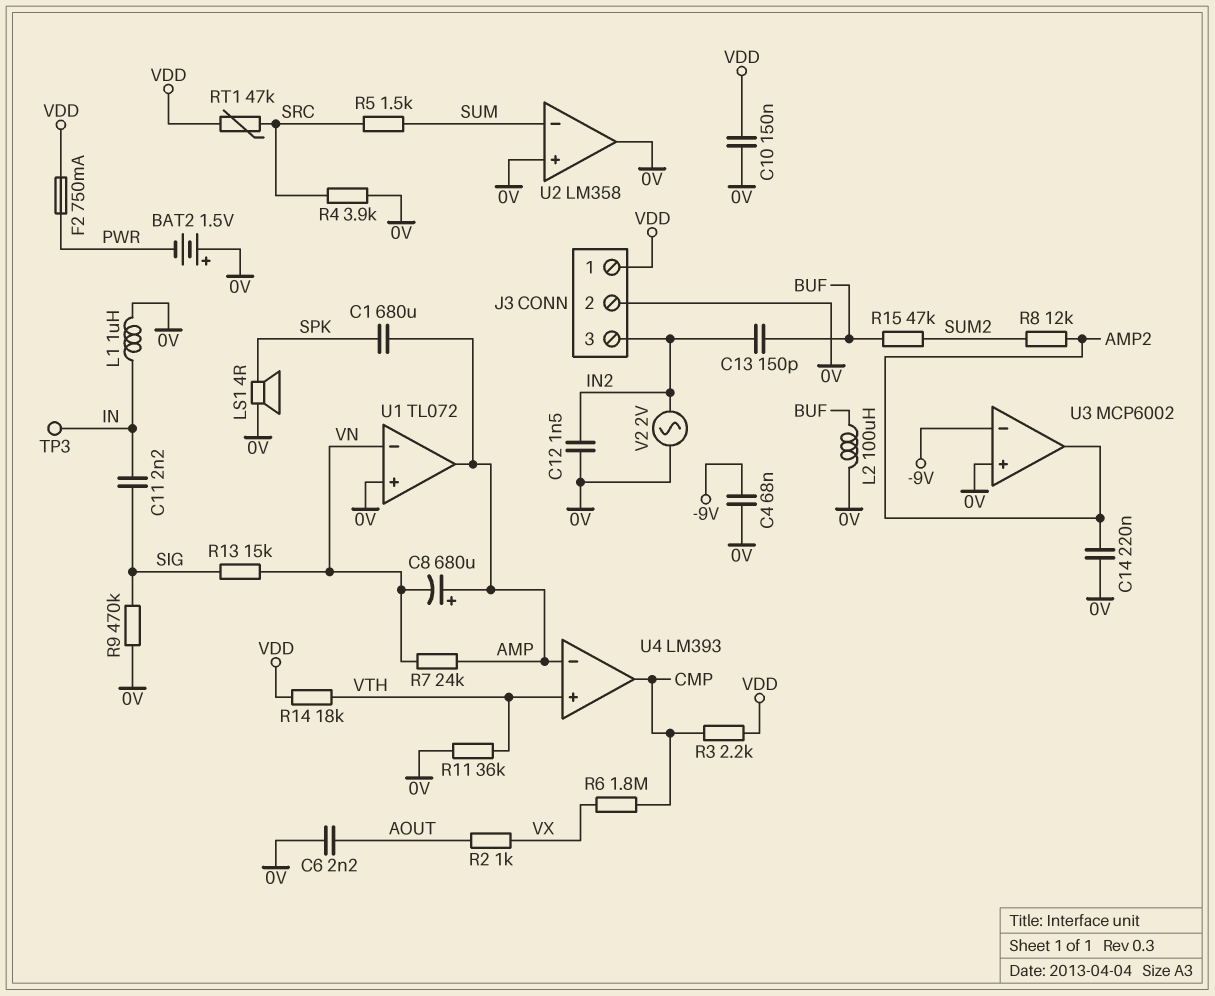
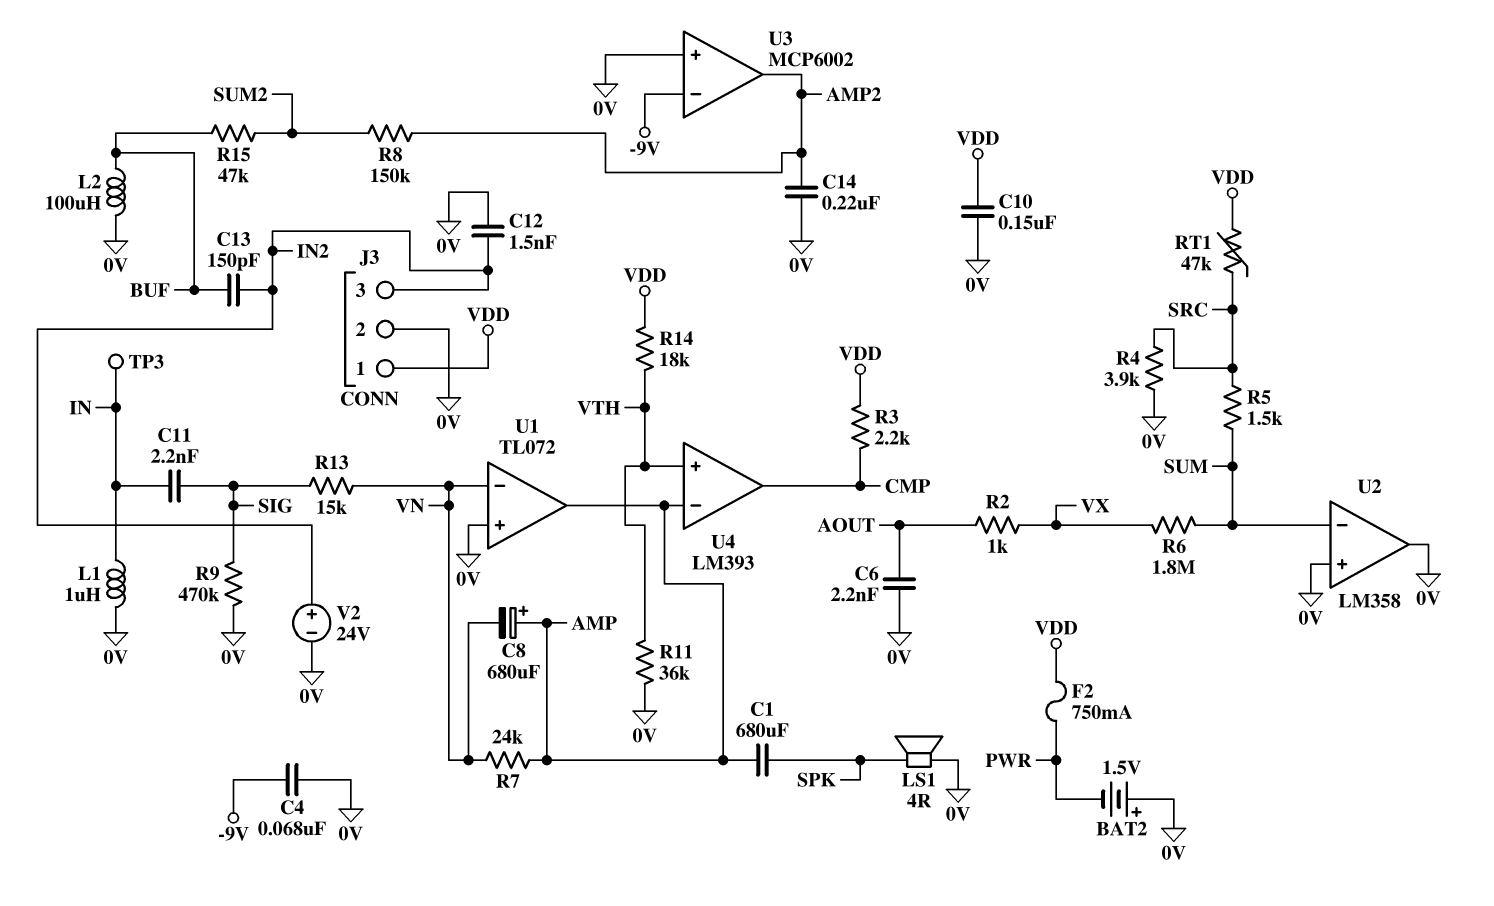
R6: 1.8M (CMP, VX) -> 1.8M (SUM, VX)
R8: 12k (AMP2, SUM2) -> 150k (AMP2, SUM2)
V2: AC 2V (0V, IN2) -> 24V (plus IN2, minus 0V)

